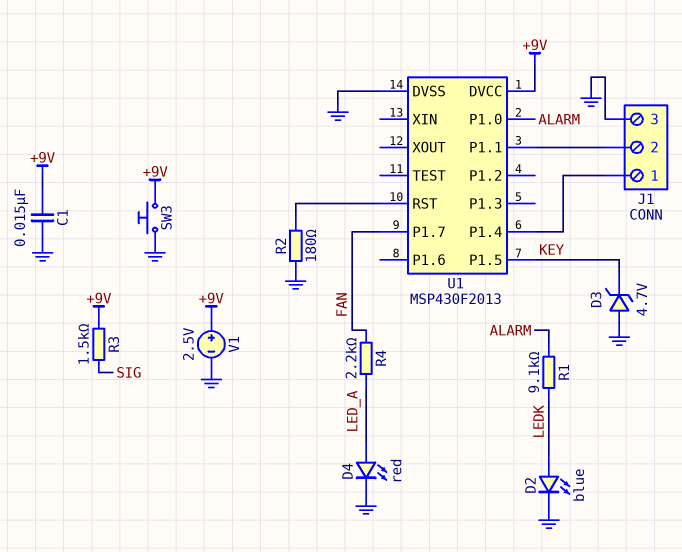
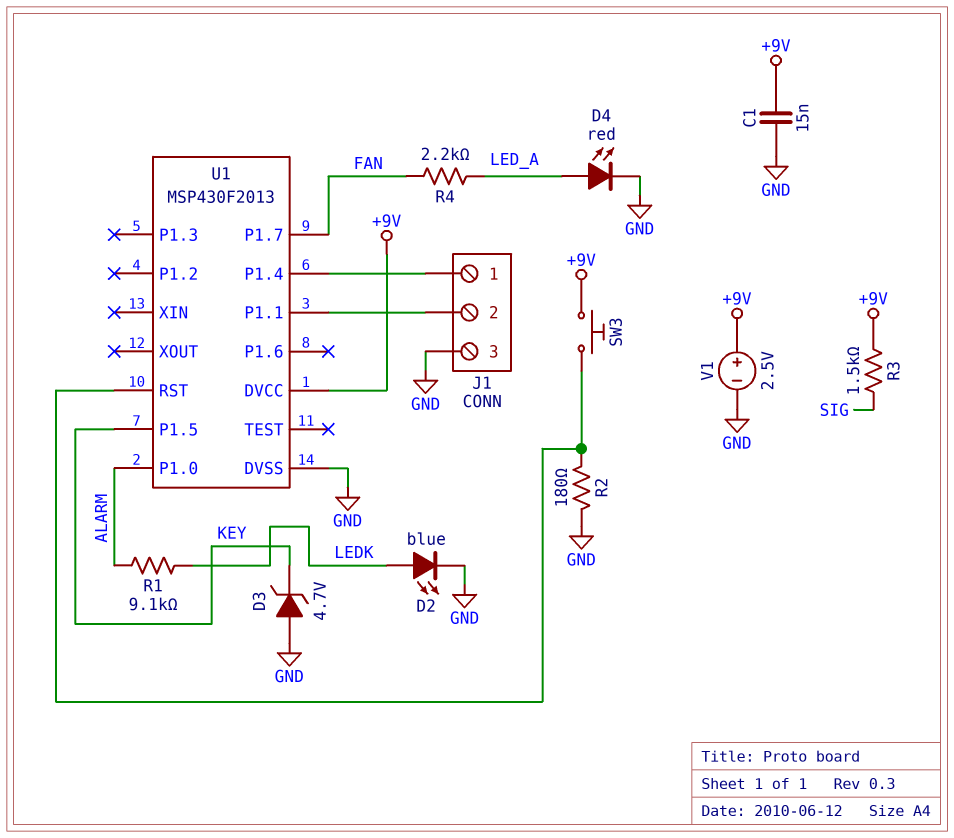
SW3: button (+9V, GND) -> button (+9V, U1/RST)

